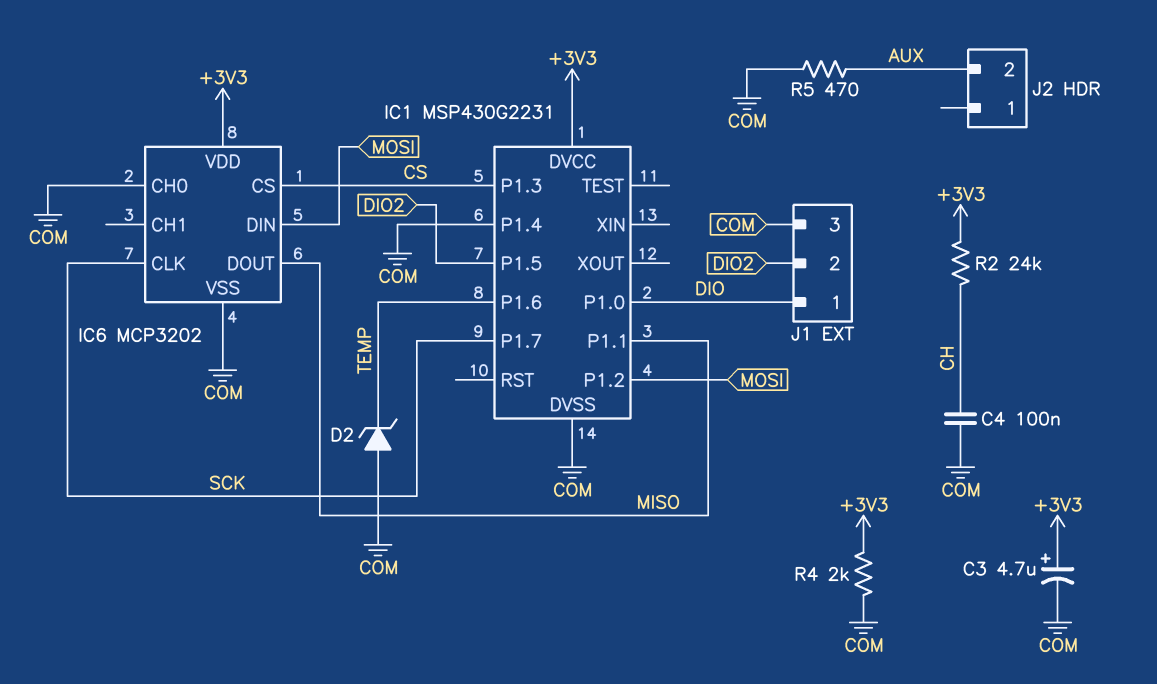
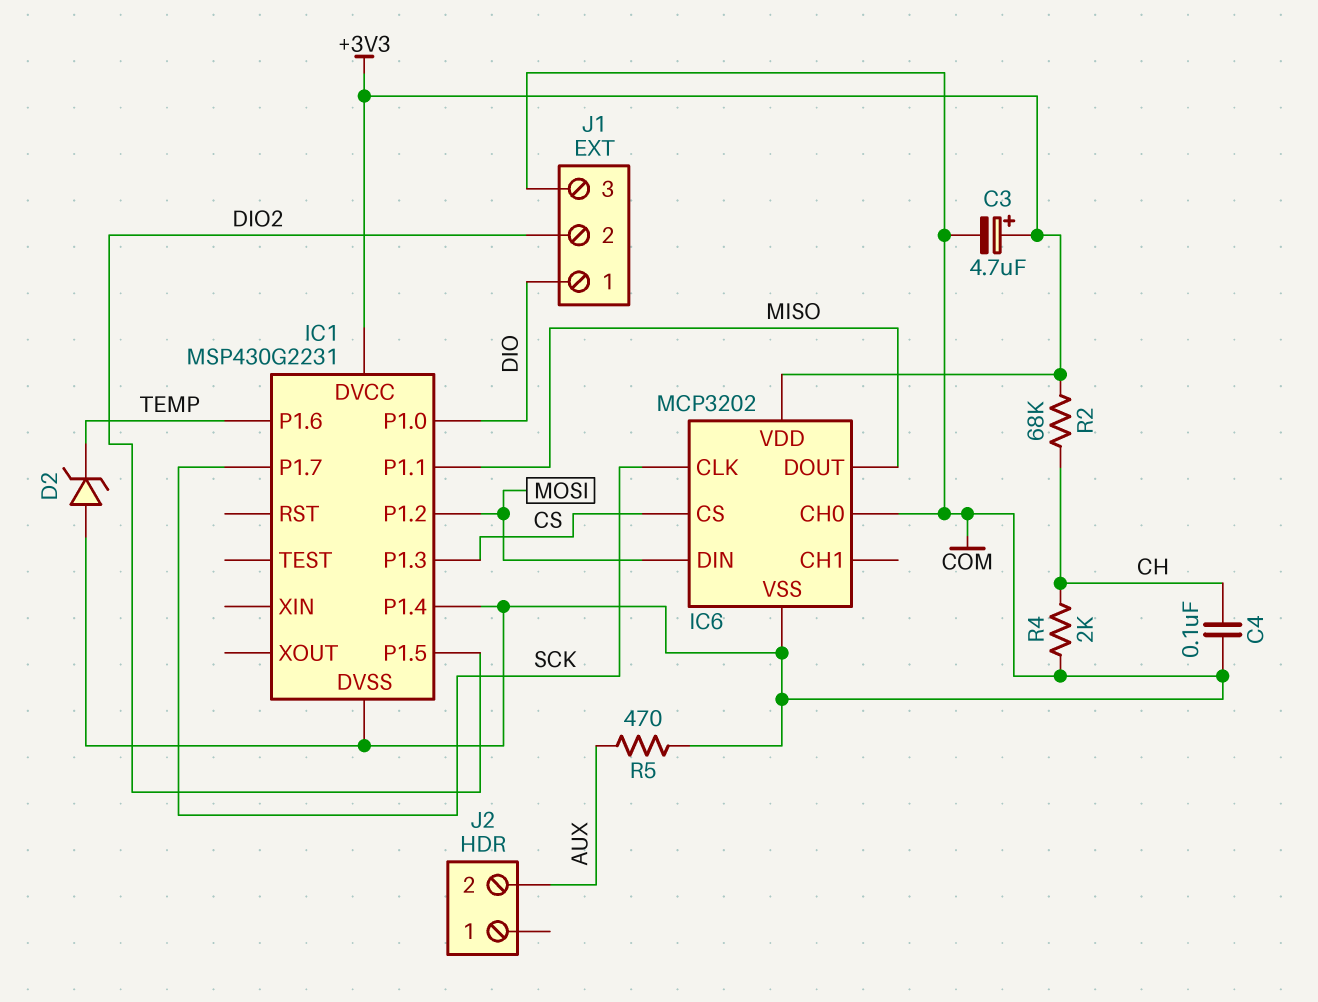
R2: 24k (+3V3, CH) -> 68k (+3V3, CH)
R4: 2k (+3V3, COM) -> 2k (CH, COM)

